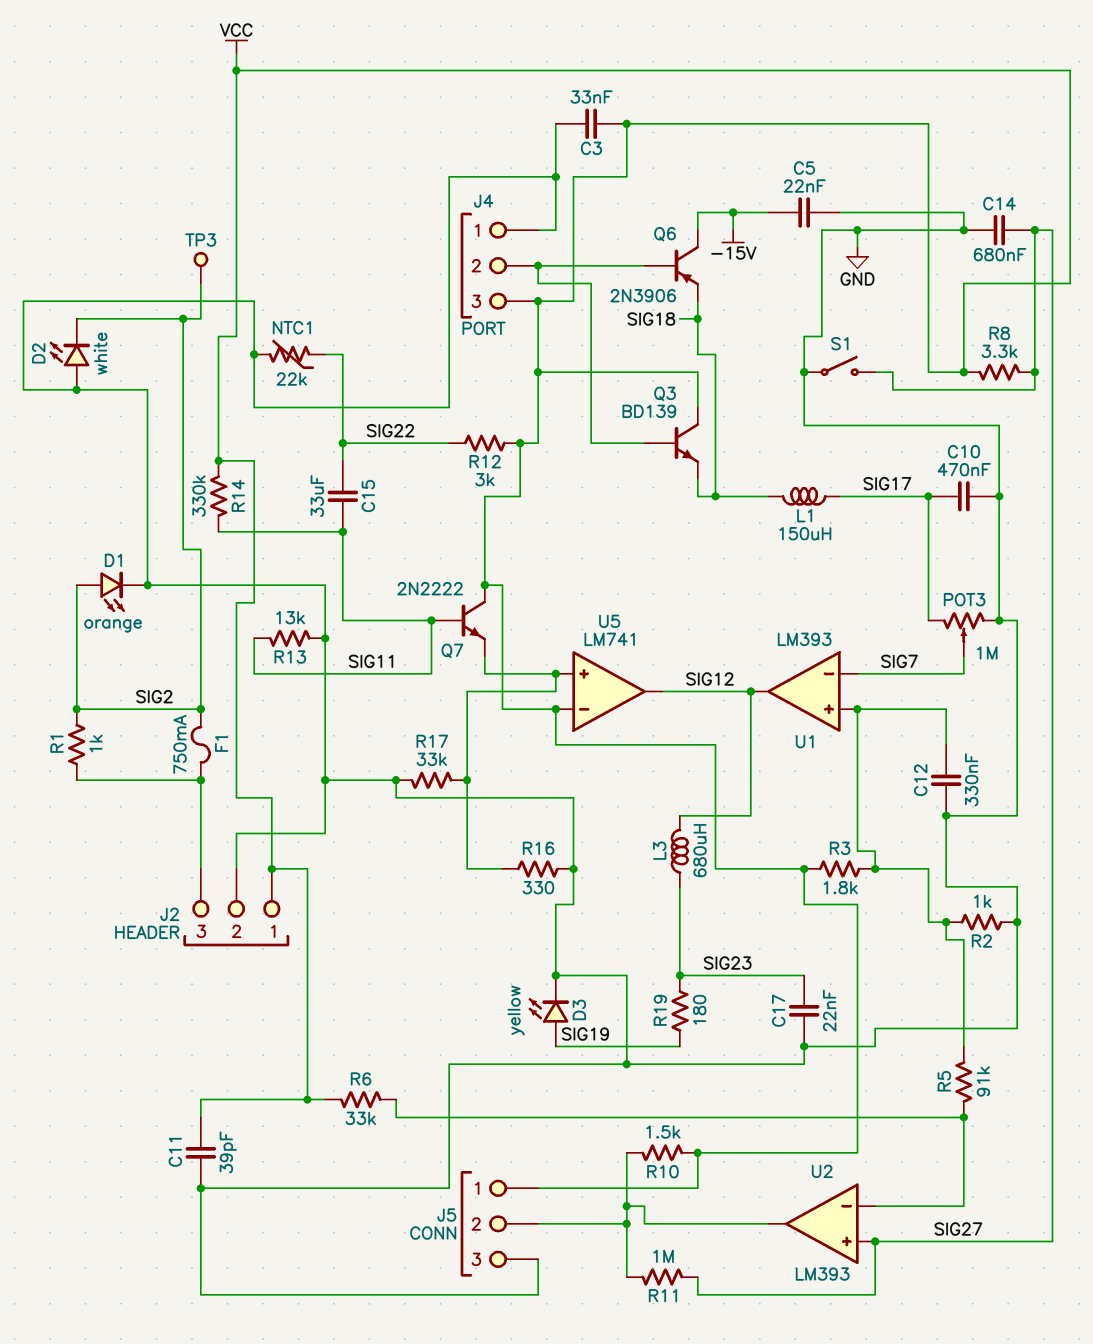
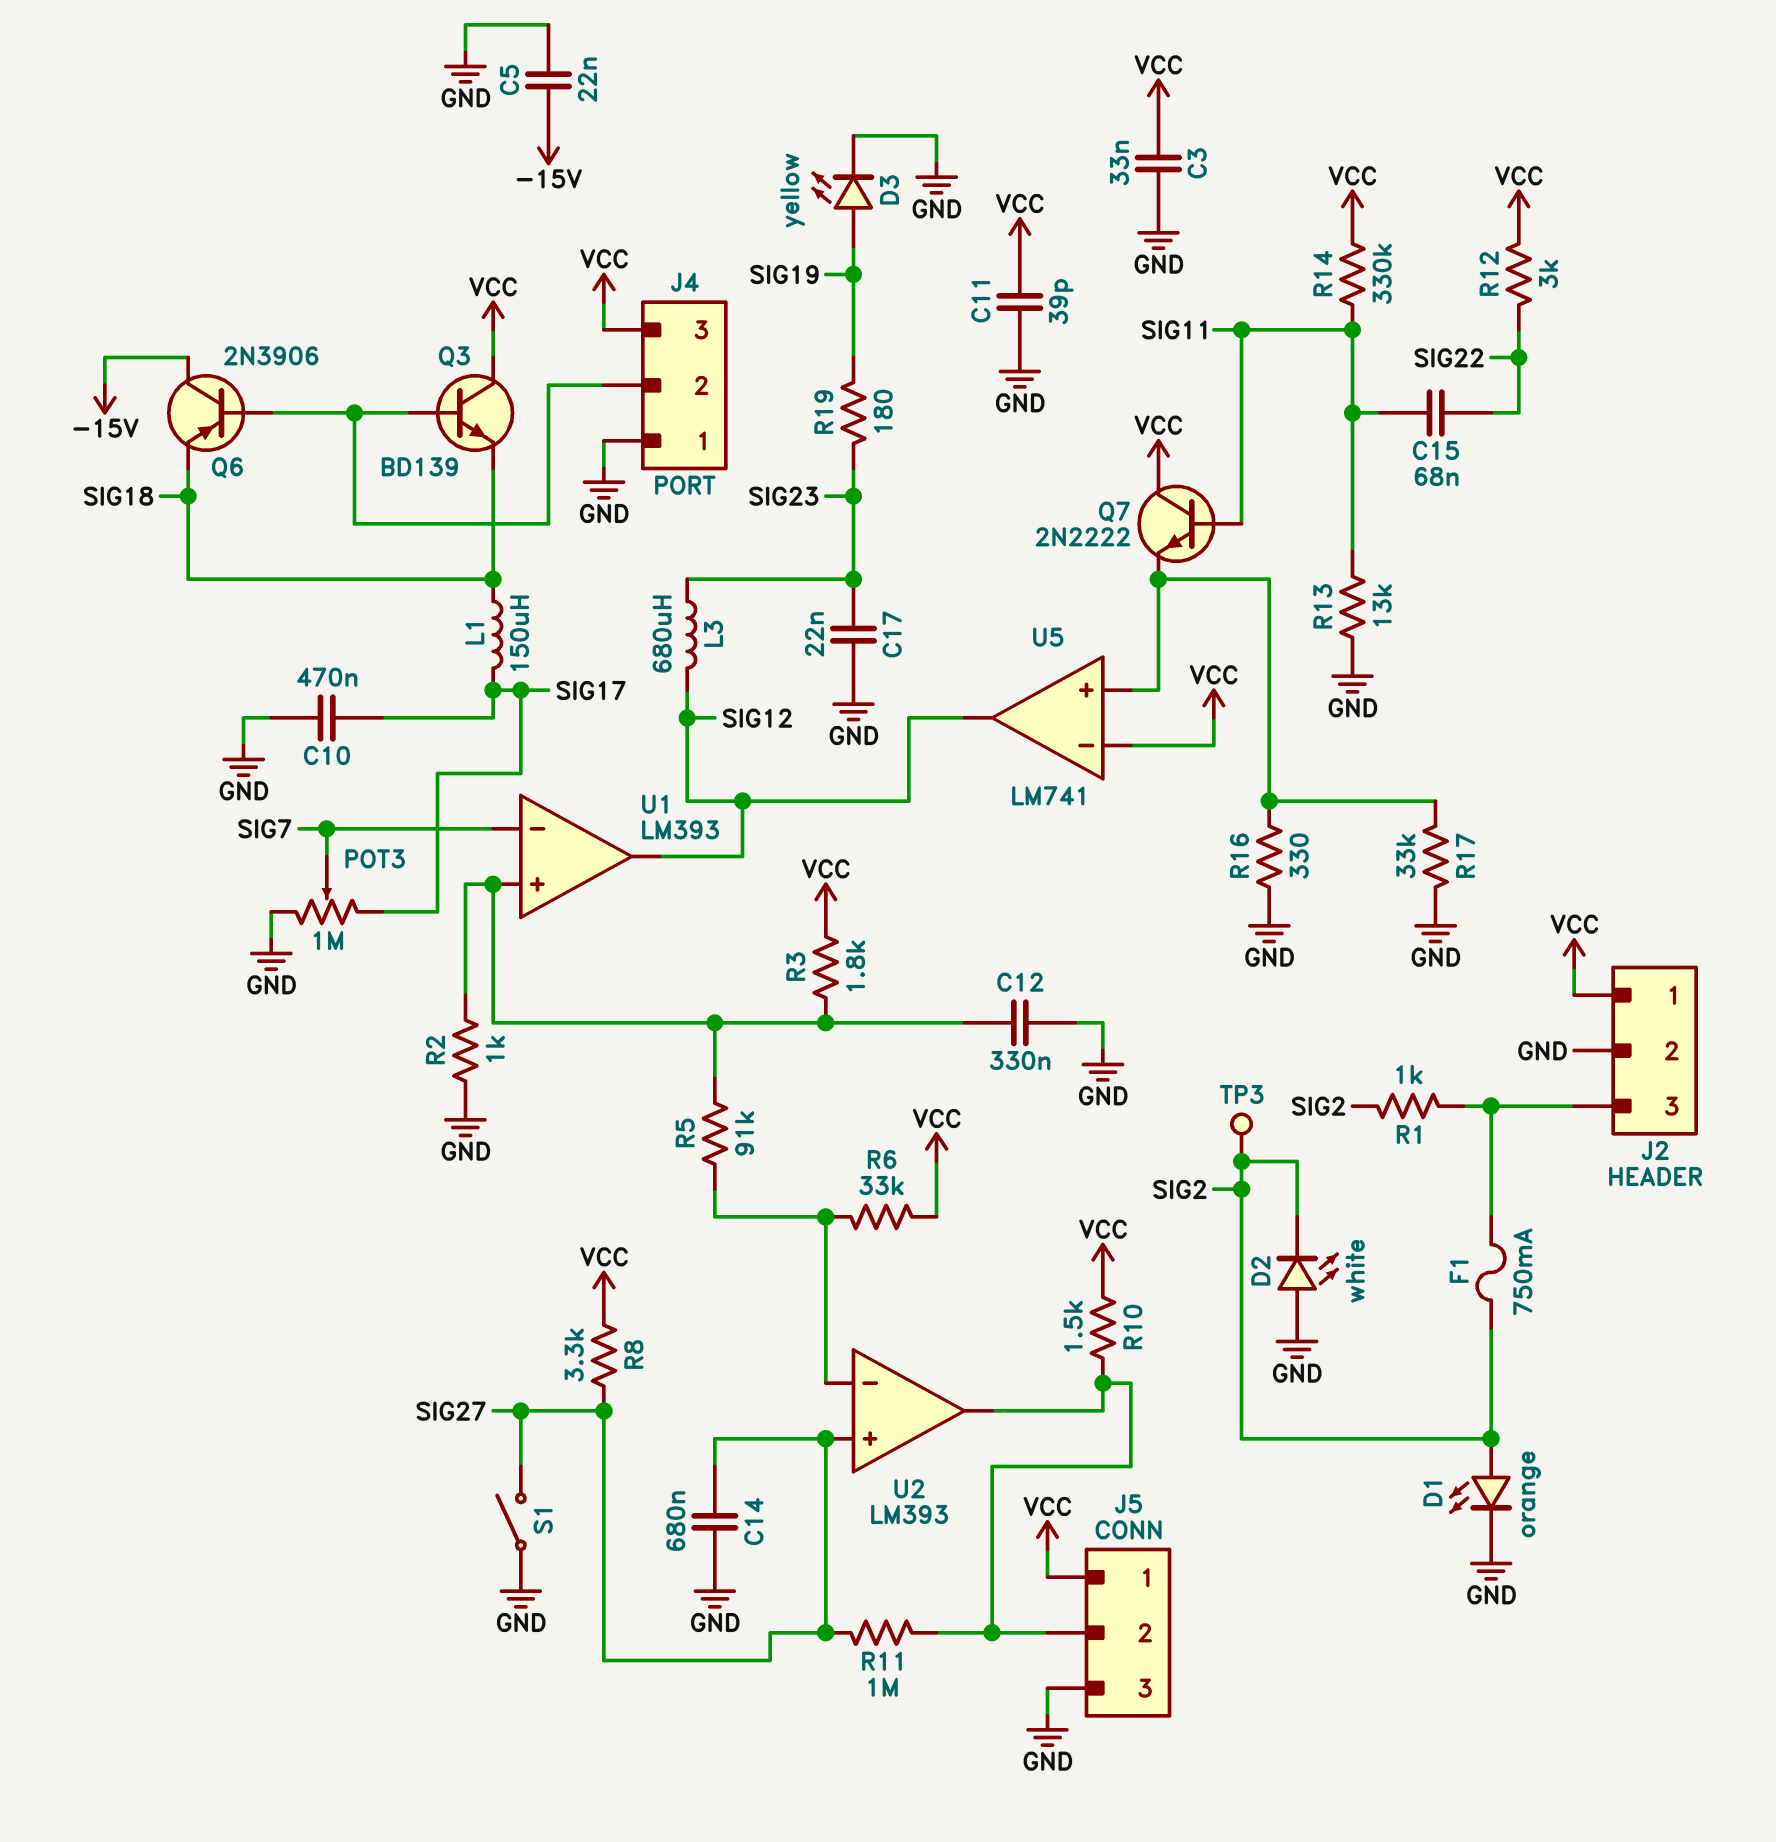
C15: 33uF (SIG11, SIG22) -> 68nF (SIG11, SIG22)
NTC1: 22k (GND, SIG22) -> none

